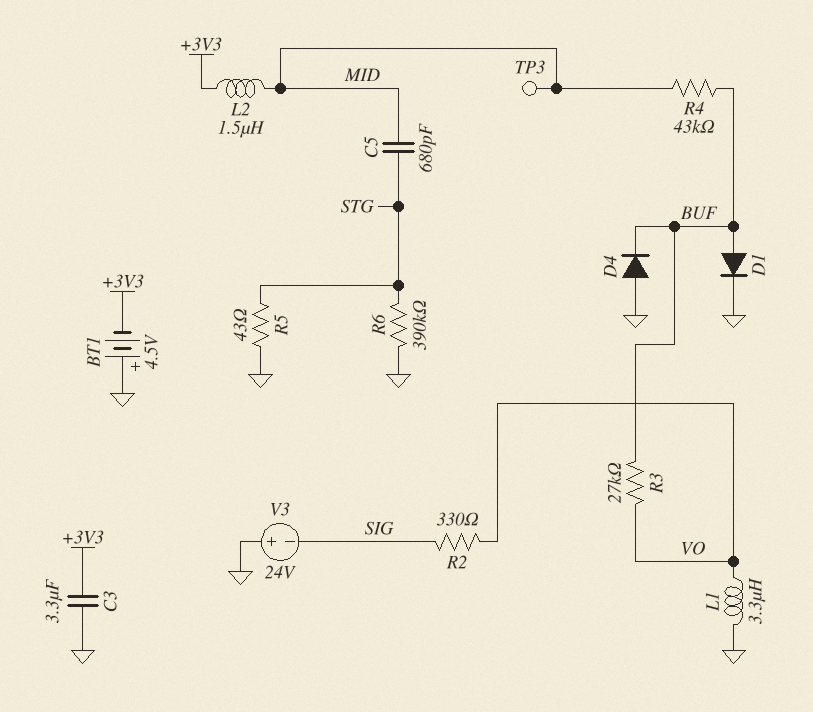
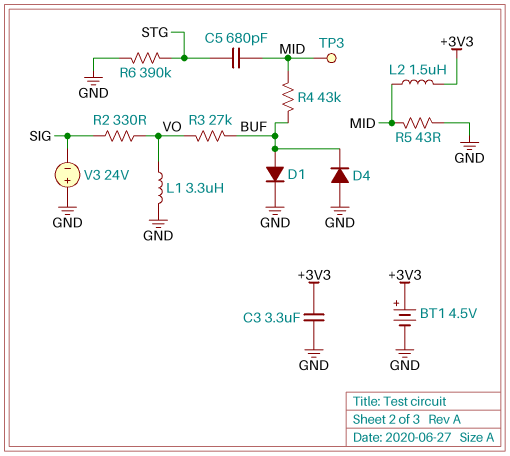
BT1: 4.5V (plus GND, minus +3V3) -> 4.5V (plus +3V3, minus GND)
R5: 43 (GND, STG) -> 43 (GND, MID)

